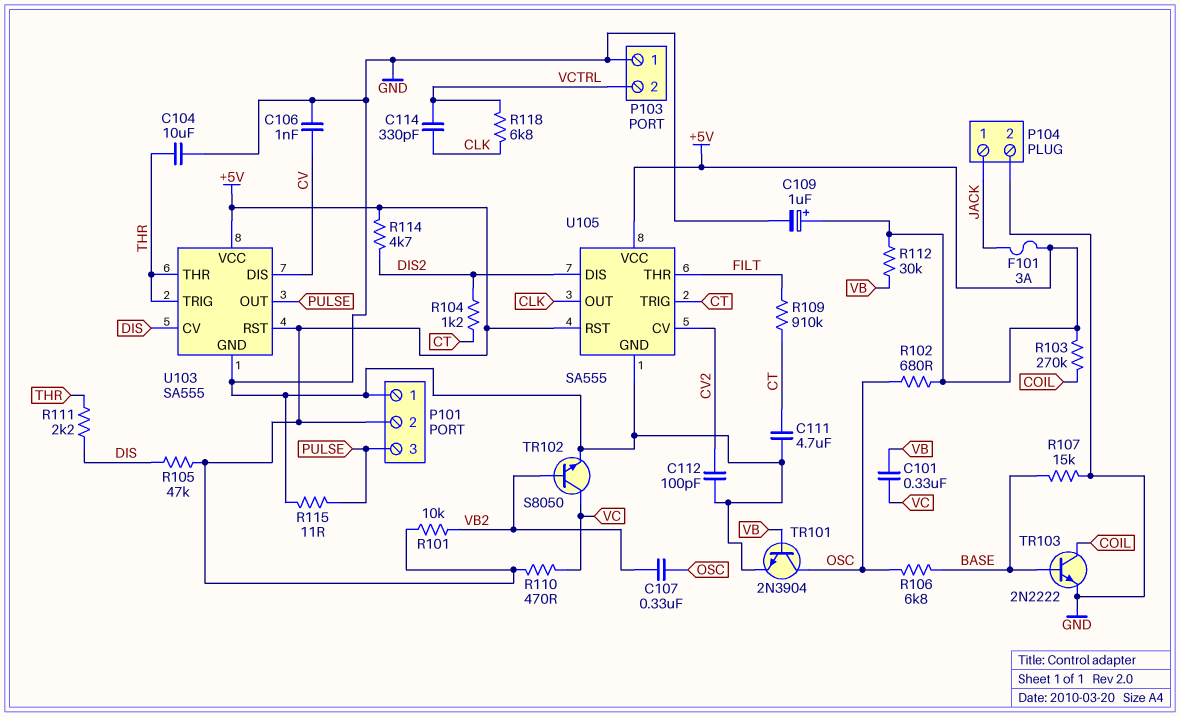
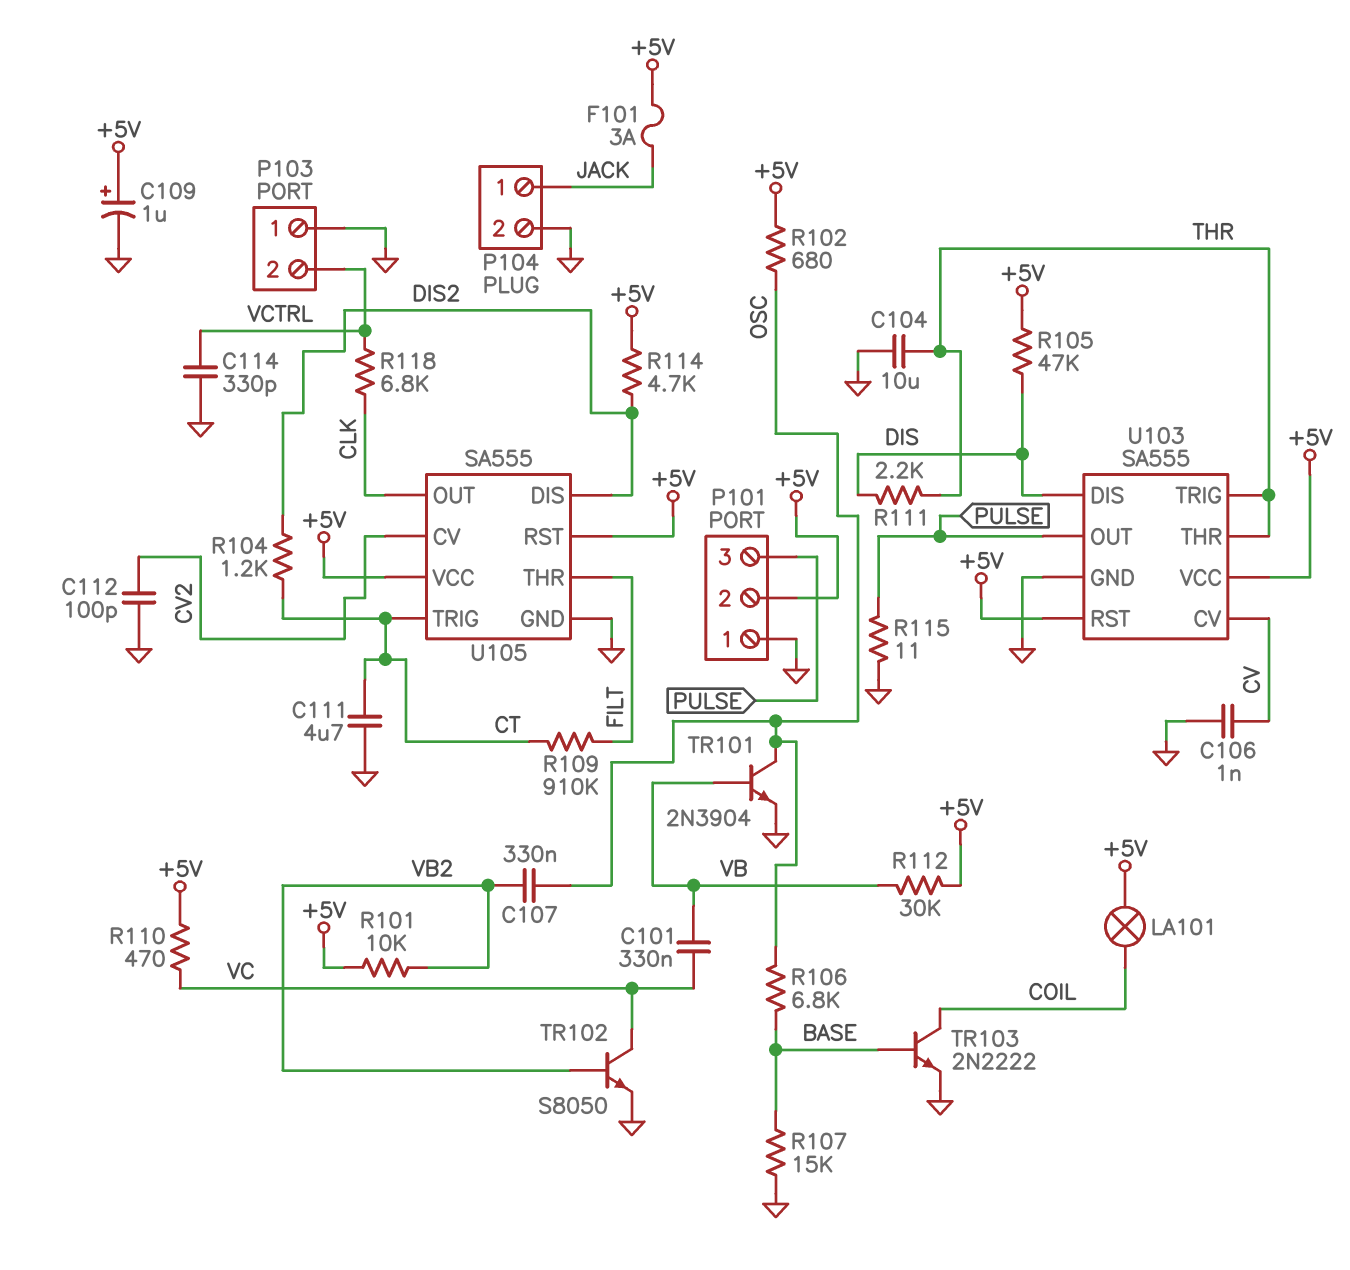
C114: 330pF (CLK, VCTRL) -> 330pF (GND, VCTRL)
LA101: none -> lamp (+5V, COIL)
R103: 270k (+5V, COIL) -> none
U103 pin CV: DIS -> CV
U103 pin DIS: CV -> DIS

